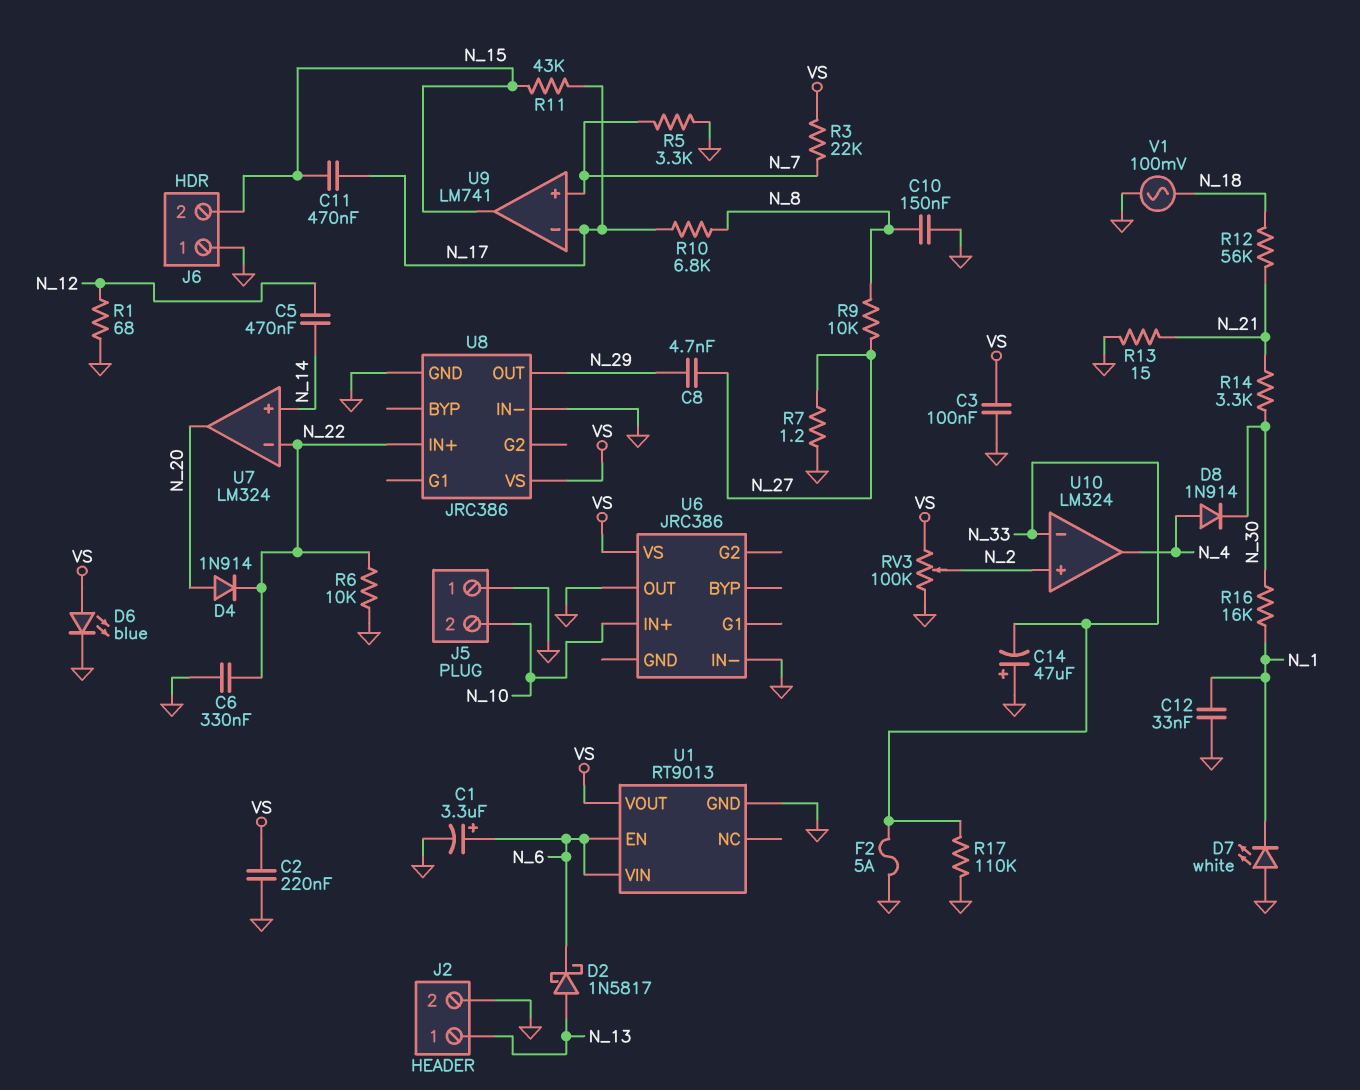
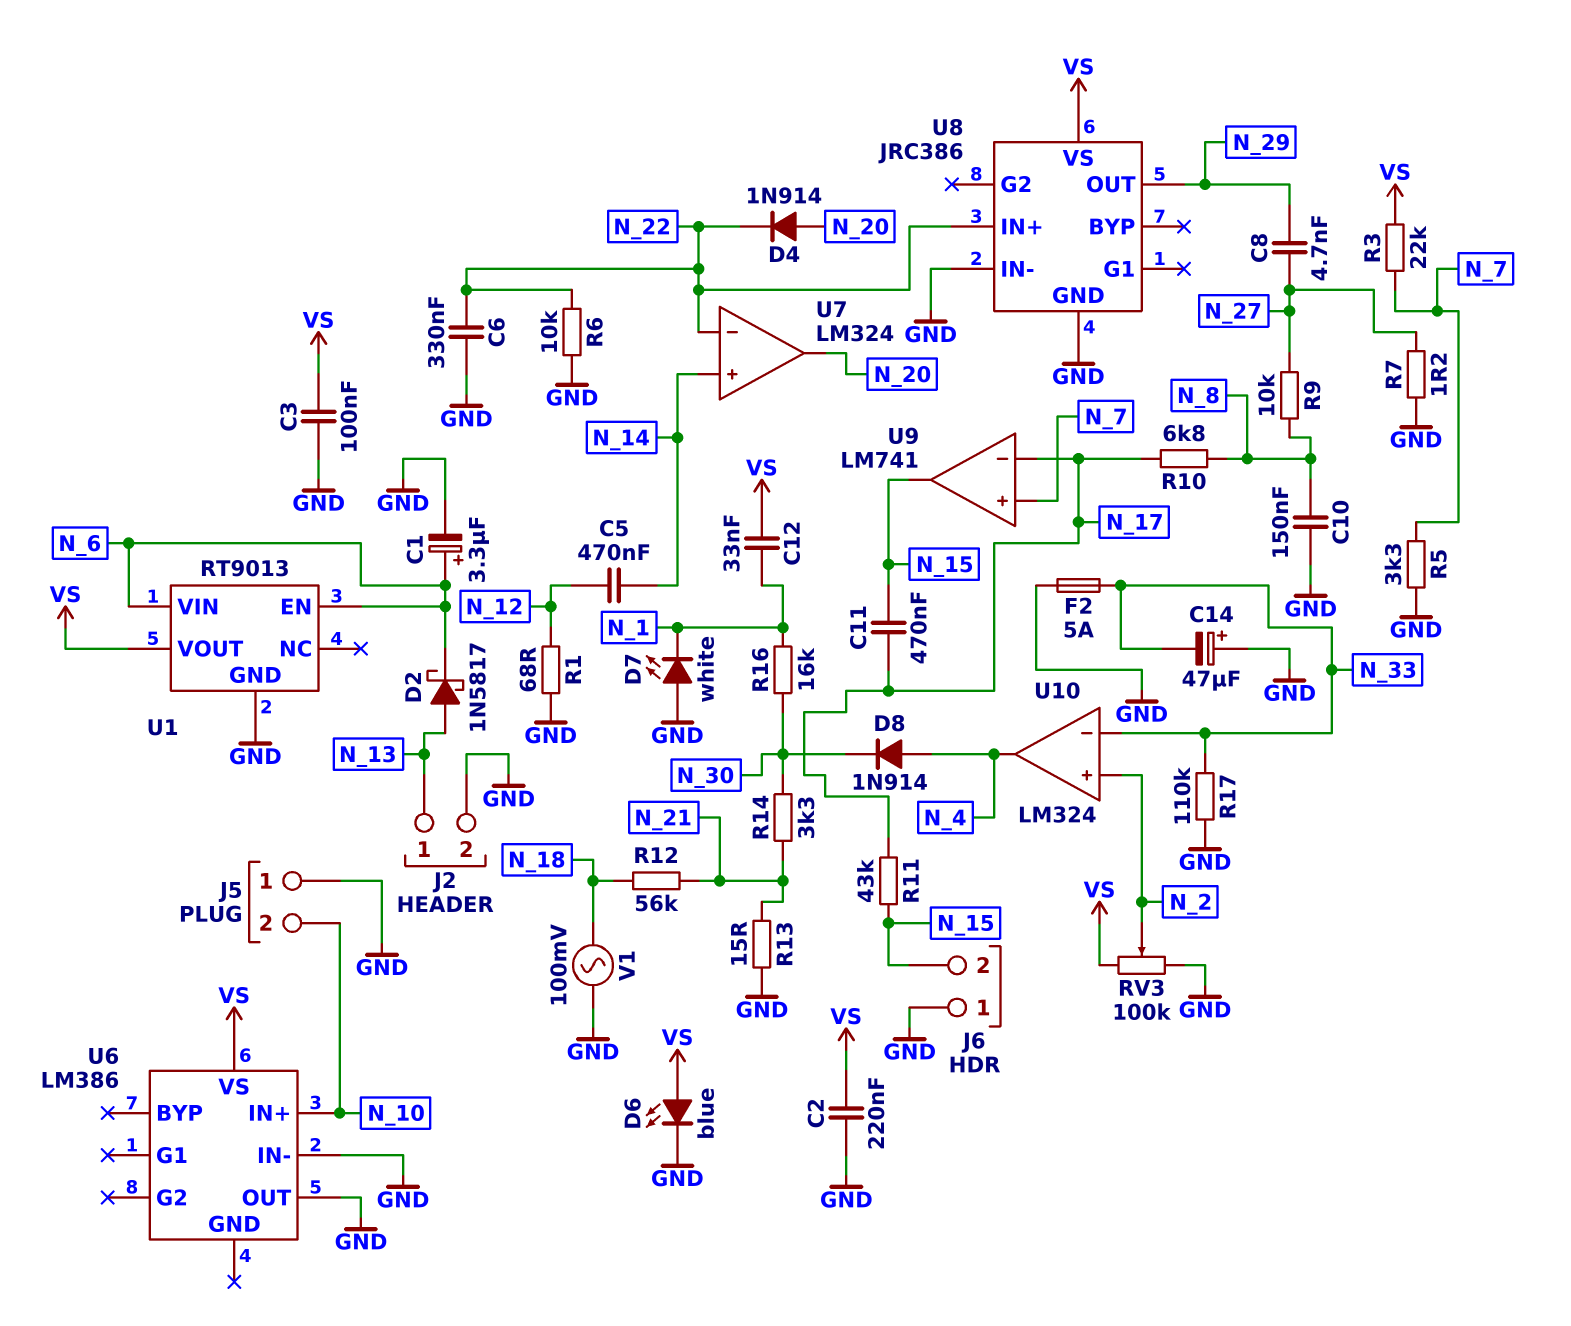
C12: 33nF (GND, N_1) -> 33nF (N_1, VS)
U6: JRC386 -> LM386

